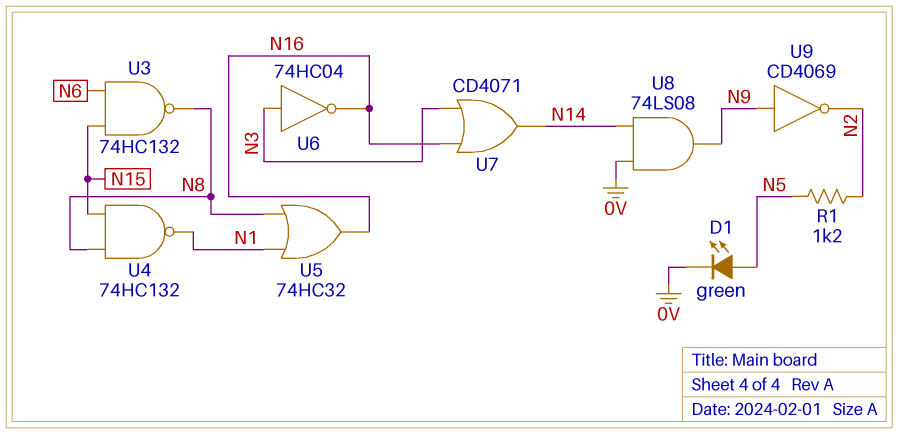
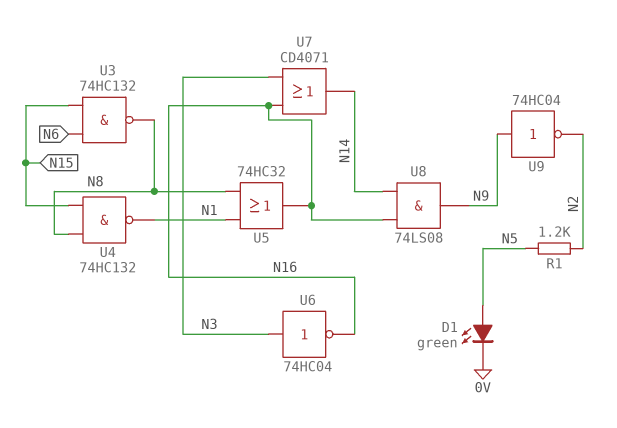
U8: AND 74LS08 (in 0V, in N14, out N9) -> AND 74LS08 (in N14, in N16, out N9)
U9: NOT CD4069 (in N9, out N2) -> NOT 74HC04 (in N9, out N2)

